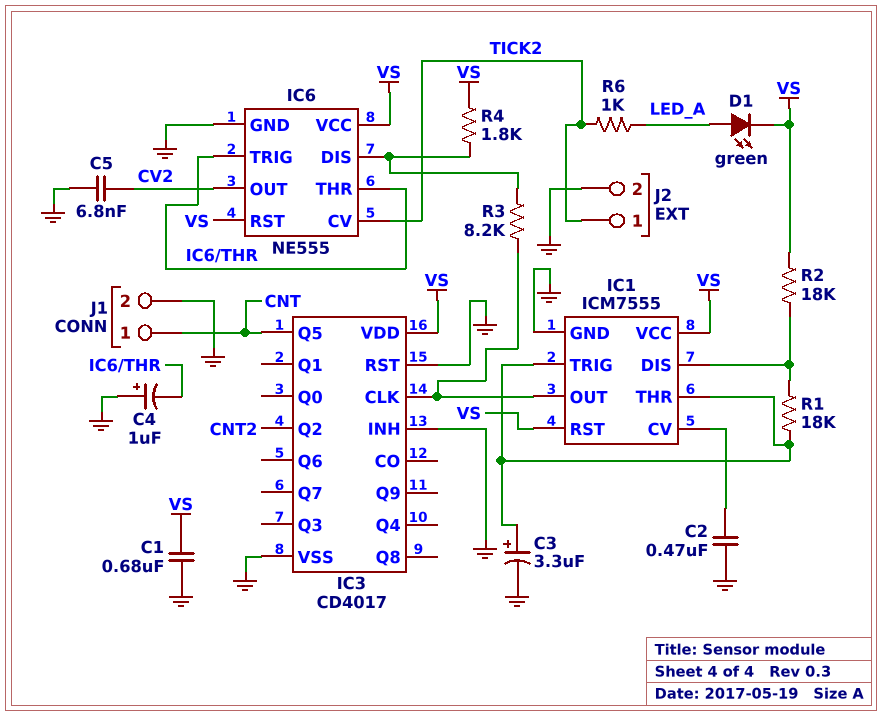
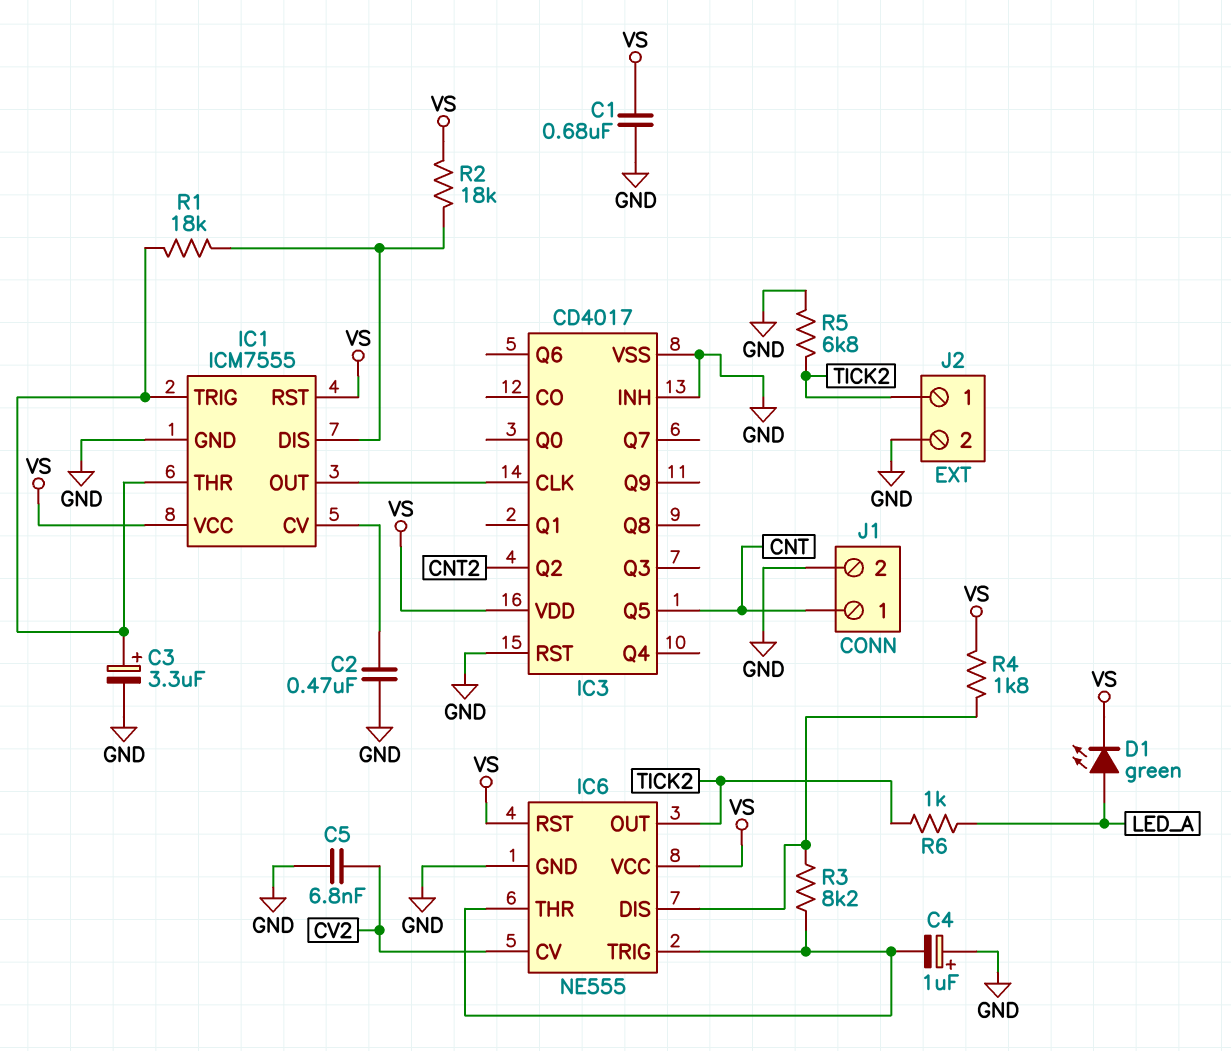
IC6 pin CV: TICK2 -> CV2
IC6 pin OUT: CV2 -> TICK2
R3: 8.2k (IC1/OUT, IC6/DIS) -> 8.2k (IC6/DIS, IC6/THR)
R5: none -> 6.8k (GND, TICK2)

